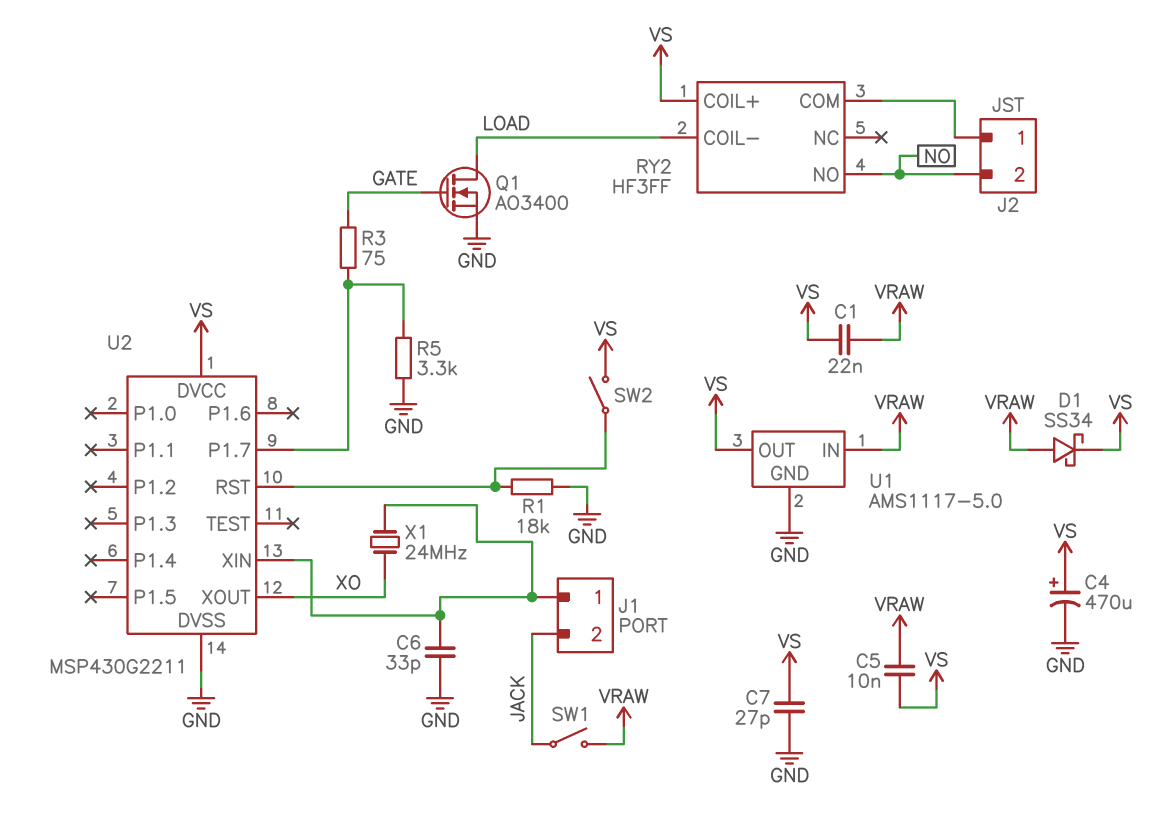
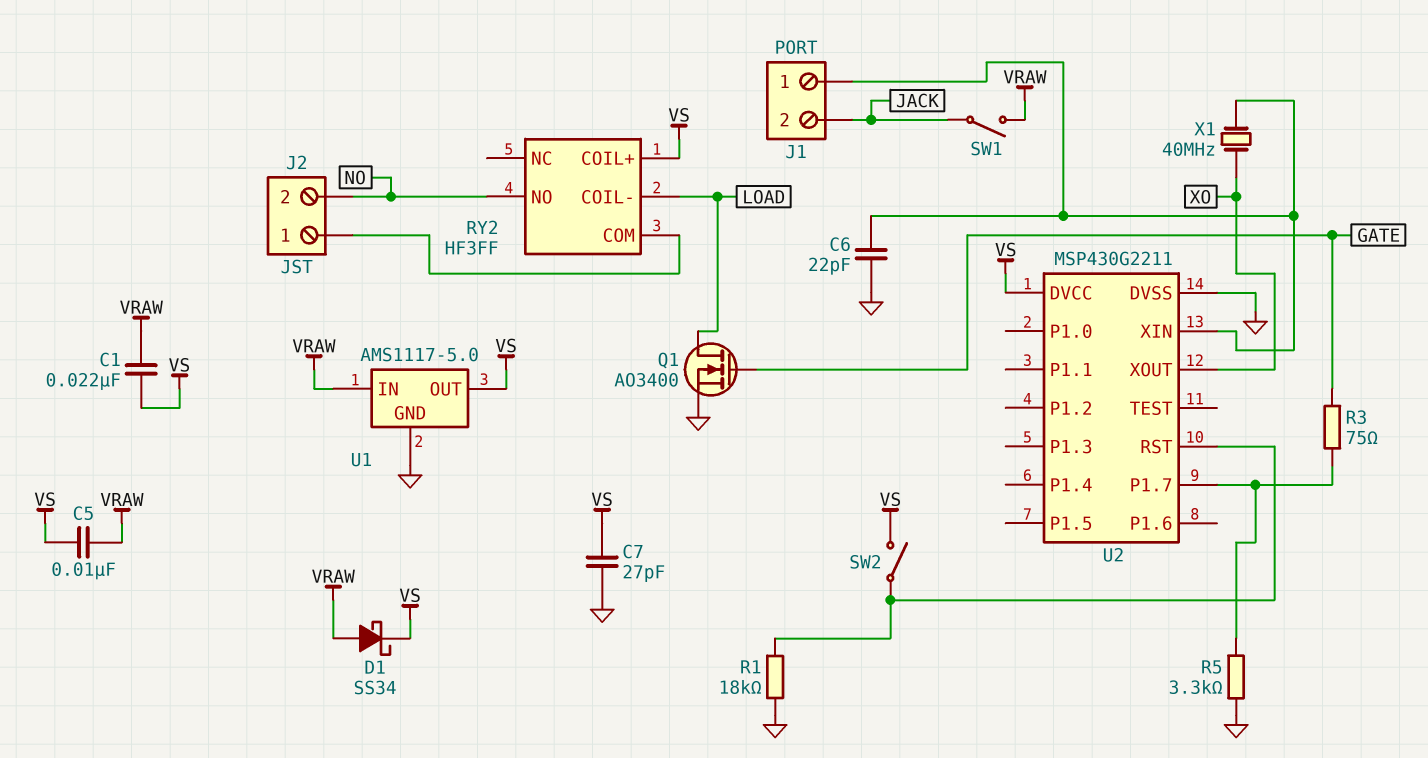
C4: 470uF (plus VS, minus GND) -> none
C6: 33pF (GND, J1/1) -> 22pF (GND, J1/1)
X1: 24MHz (J1/1, XO) -> 40MHz (J1/1, XO)

